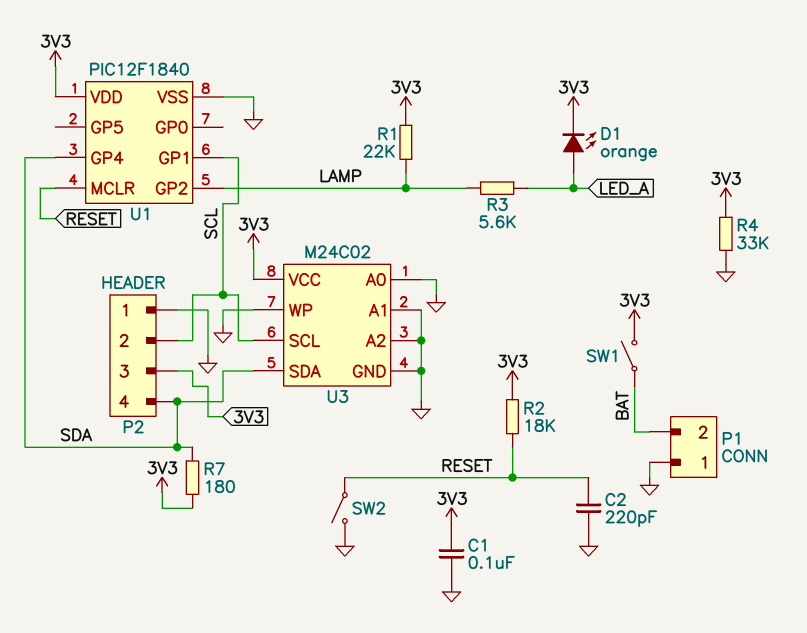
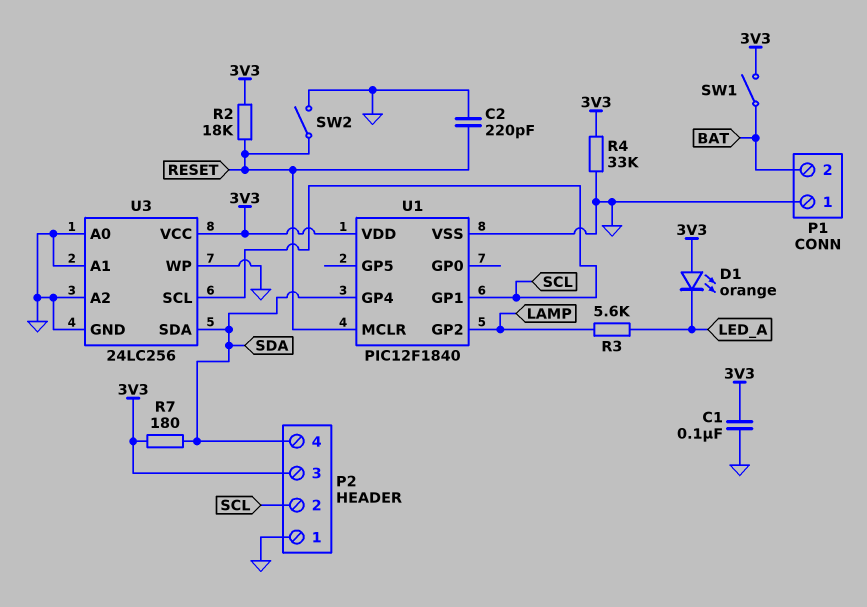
D1: LED orange (A LED_A, K 3V3) -> LED orange (A 3V3, K LED_A)
R1: 22k (3V3, LAMP) -> none
U3: M24C02 -> 24LC256

